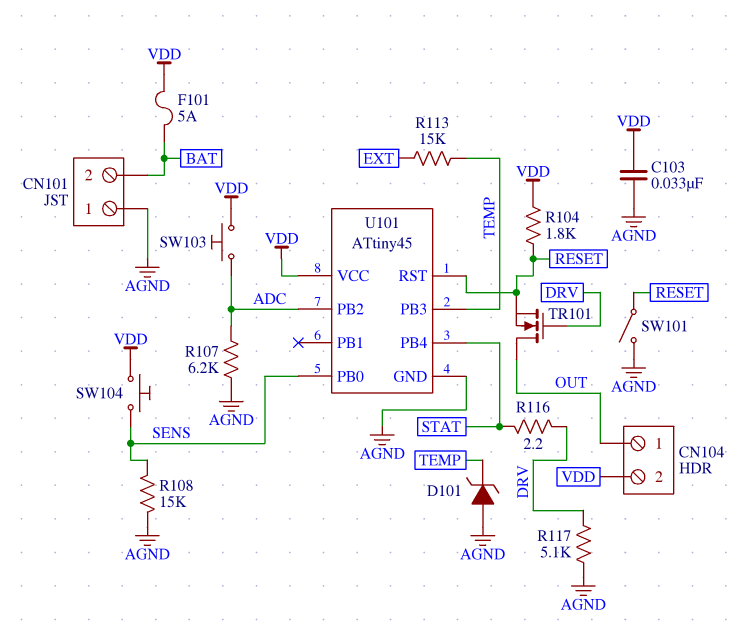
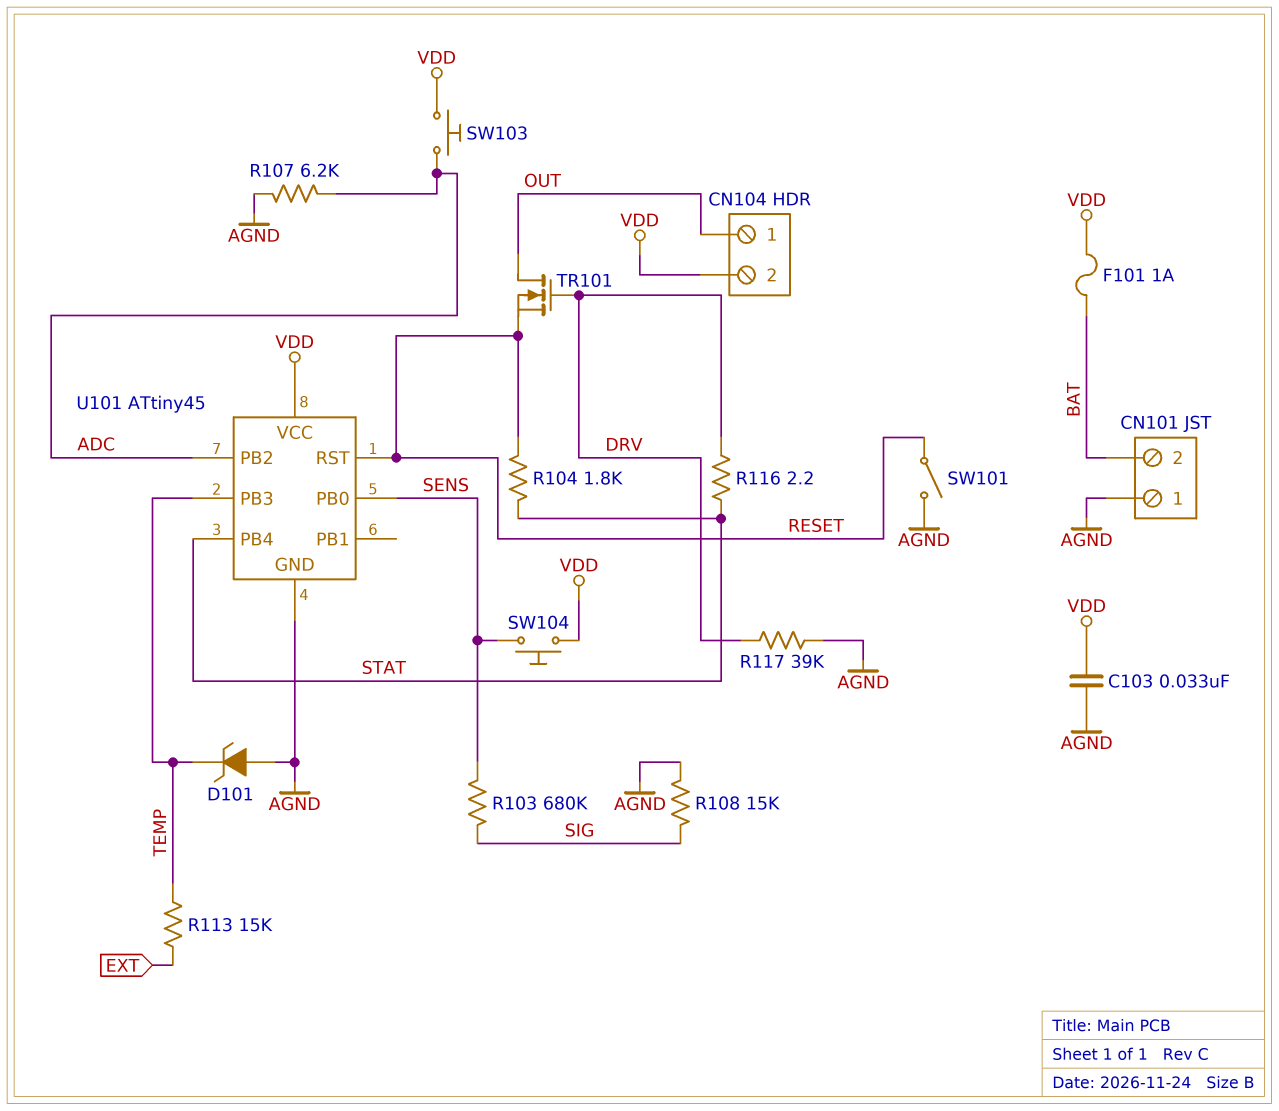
F101: 5A (BAT, VDD) -> 1A (BAT, VDD)
R103: none -> 680k (SENS, SIG)
R104: 1.8k (RESET, VDD) -> 1.8k (RESET, STAT)
R108: 15k (AGND, SENS) -> 15k (AGND, SIG)
R117: 5.1k (AGND, DRV) -> 39k (AGND, DRV)

